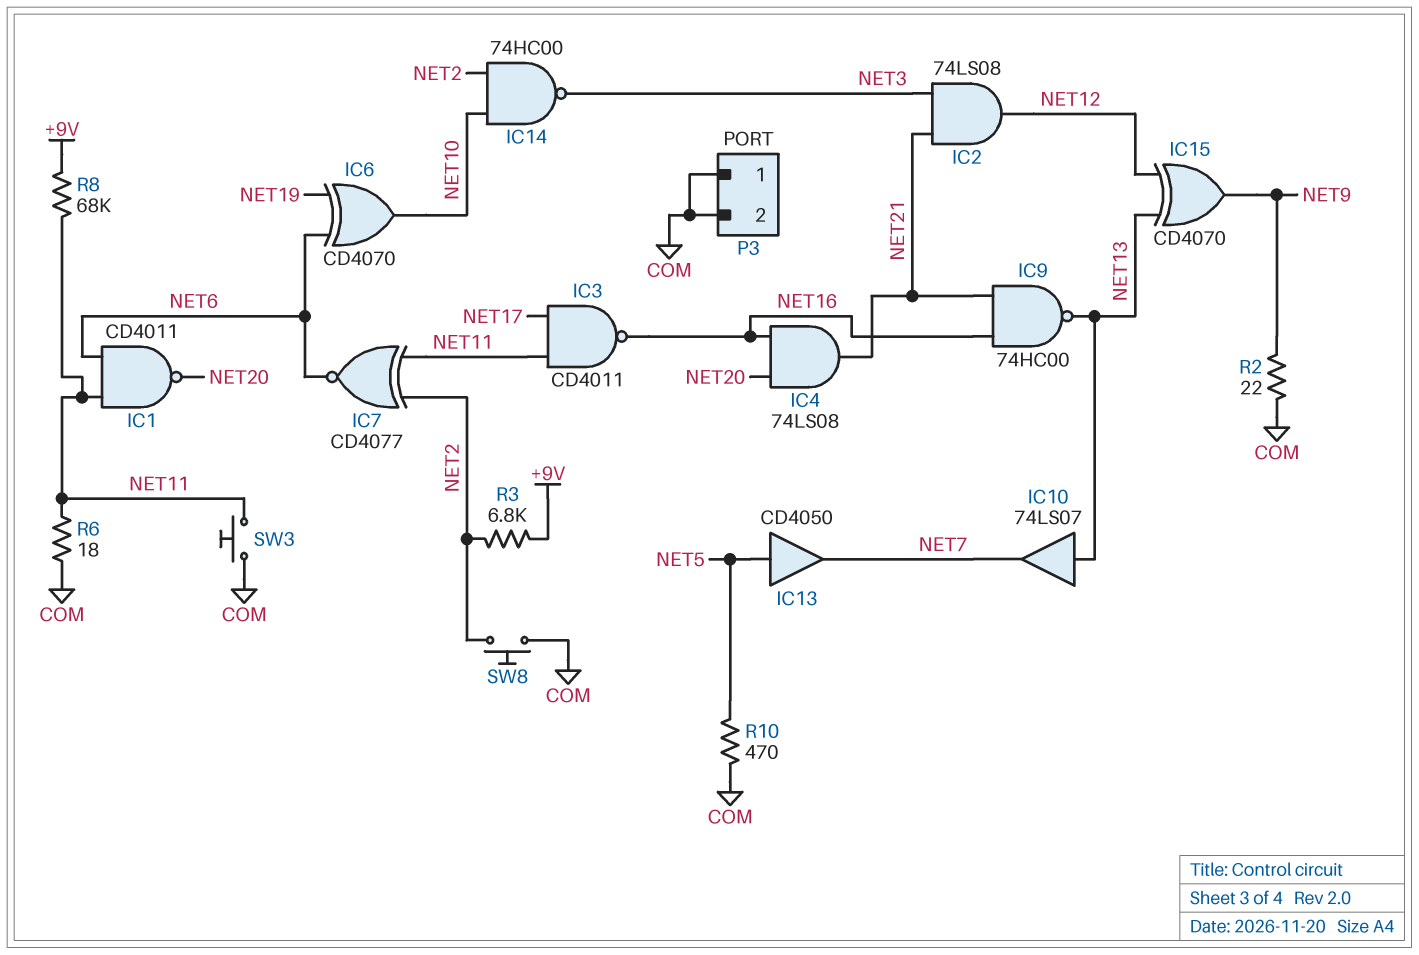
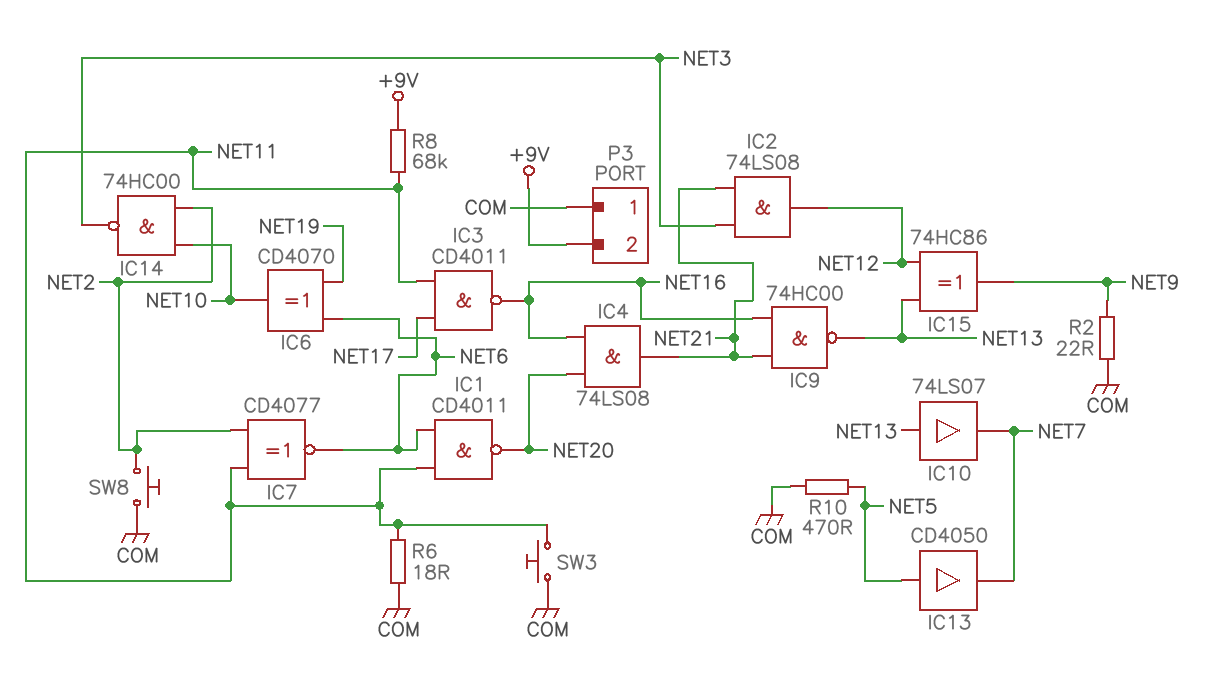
IC15: XOR CD4070 (in NET12, in NET13, out NET9) -> XOR 74HC86 (in NET12, in NET13, out NET9)
P3 pin 2: COM -> +9V
R3: 6.8k (+9V, NET2) -> none

